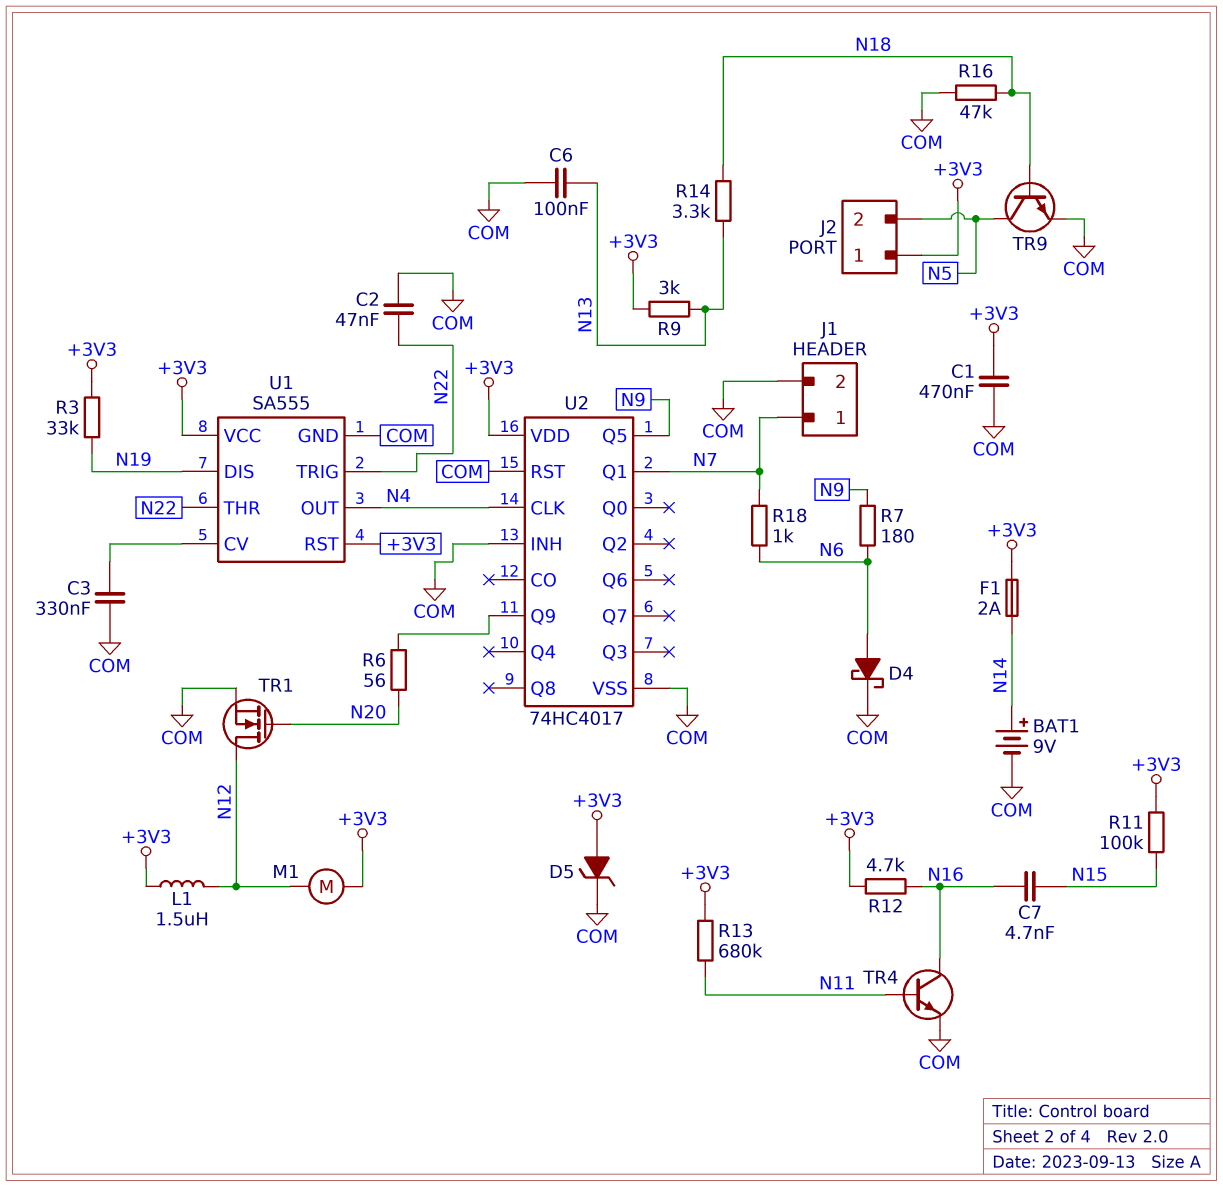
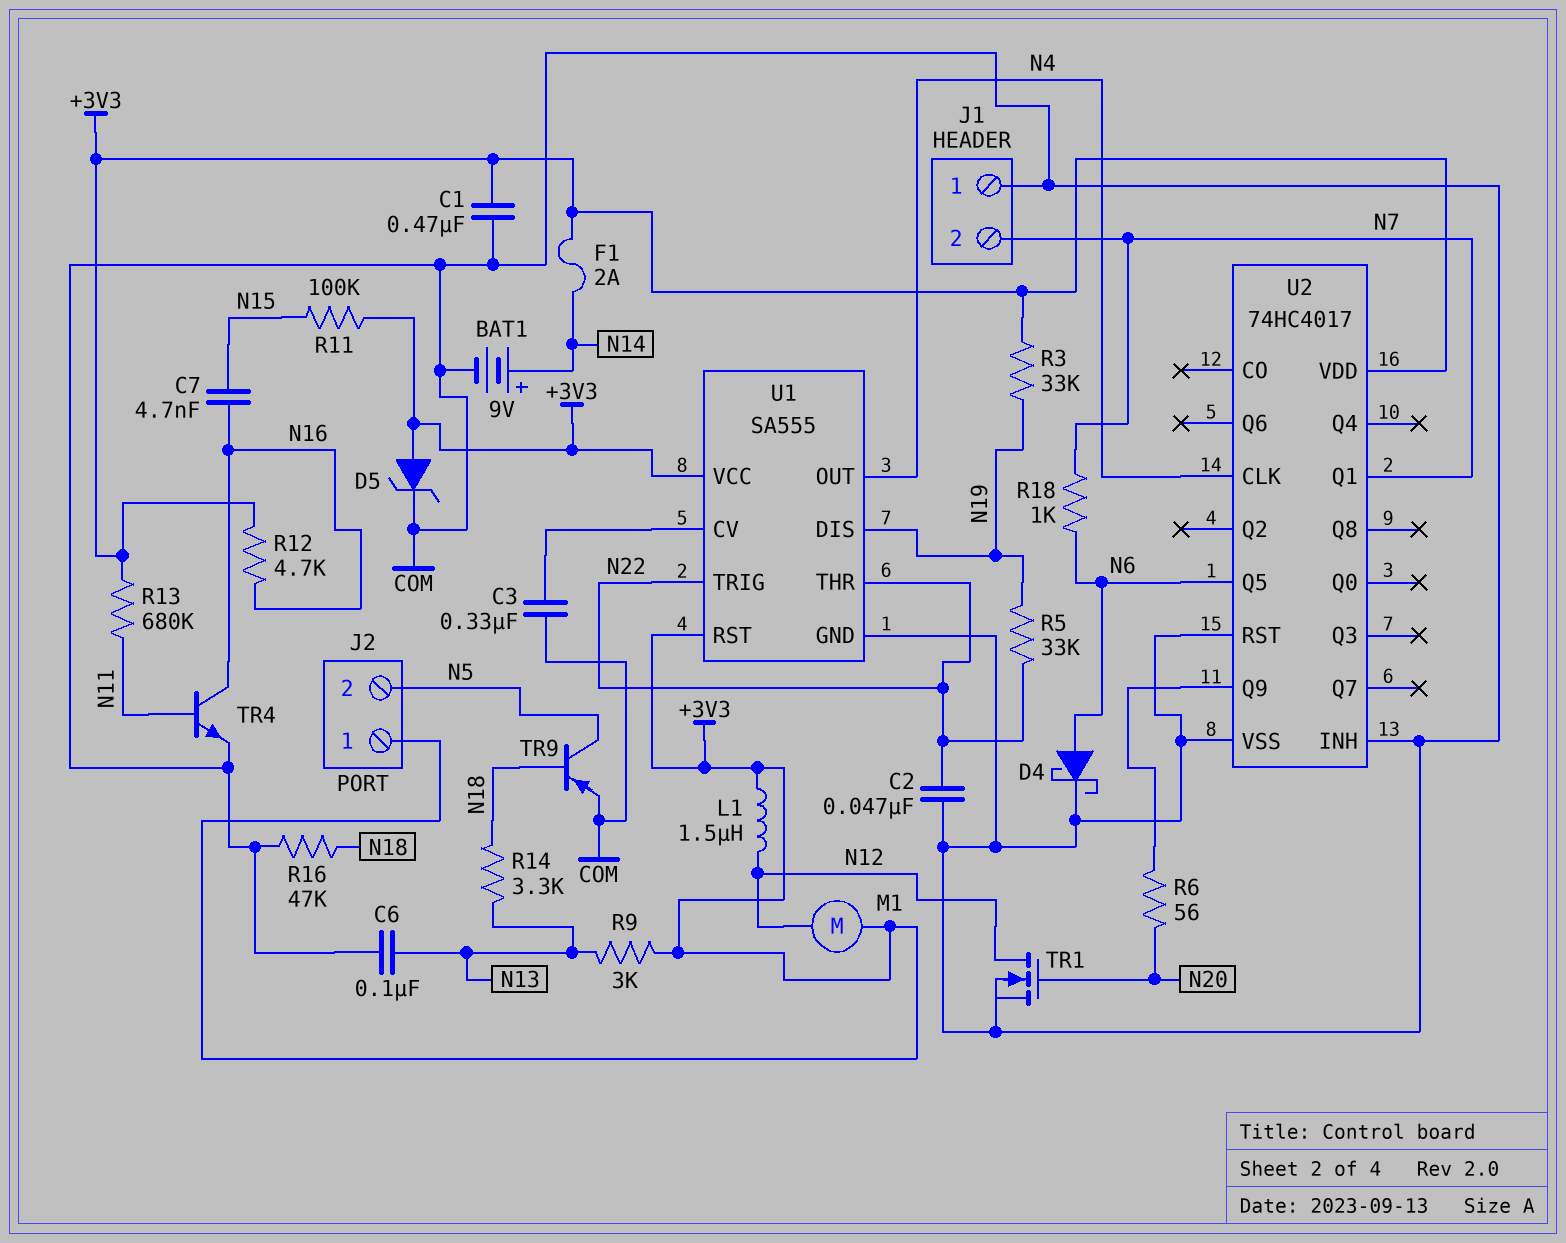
J1 pin 1: N7 -> COM
J1 pin 2: COM -> N7
R5: none -> 33k (N19, N22)
R7: 180 (N6, N9) -> none
TR9: NPN (B N18, C N5, E COM) -> PNP (B N18, C N5, E COM)
U2 pin Q5: N9 -> N6

